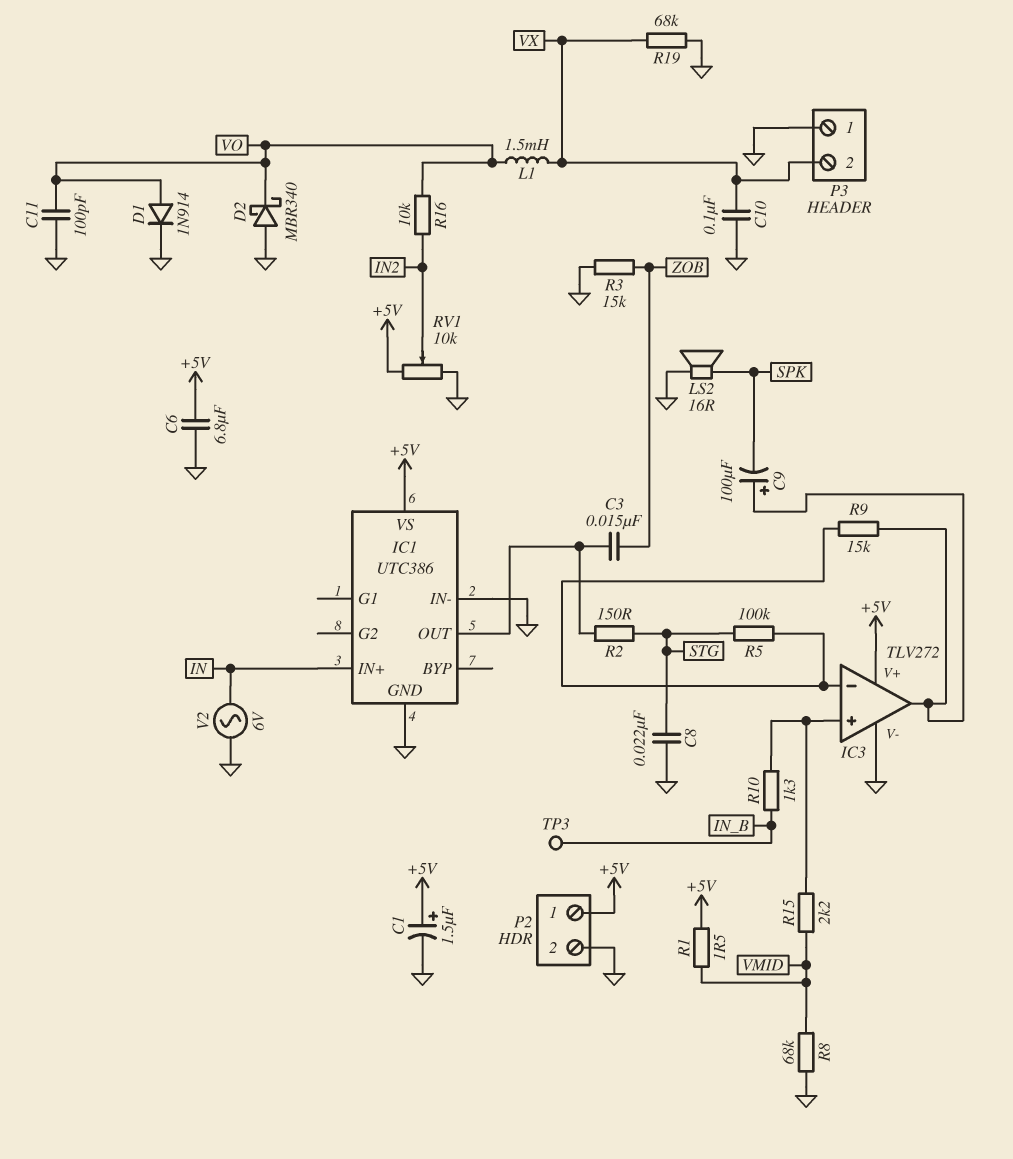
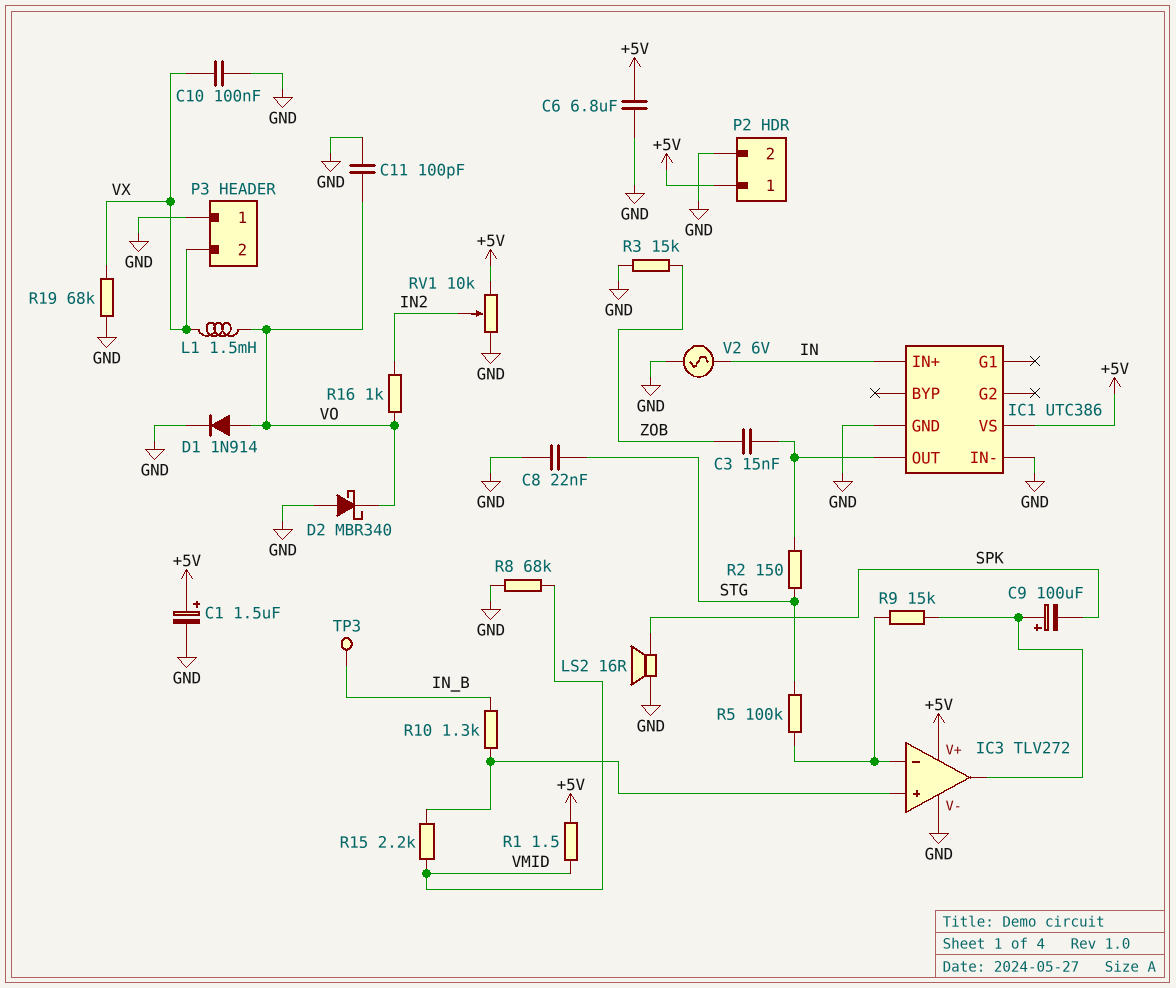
R16: 10k (IN2, VO) -> 1k (IN2, VO)

